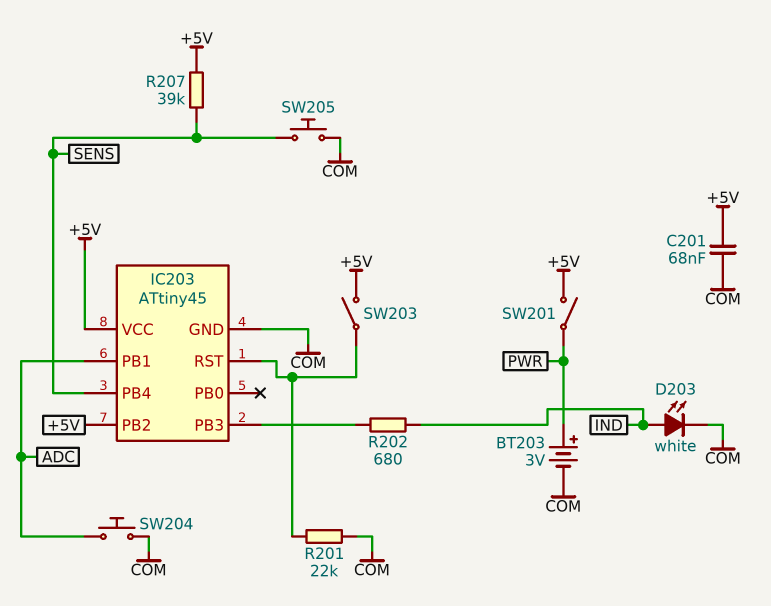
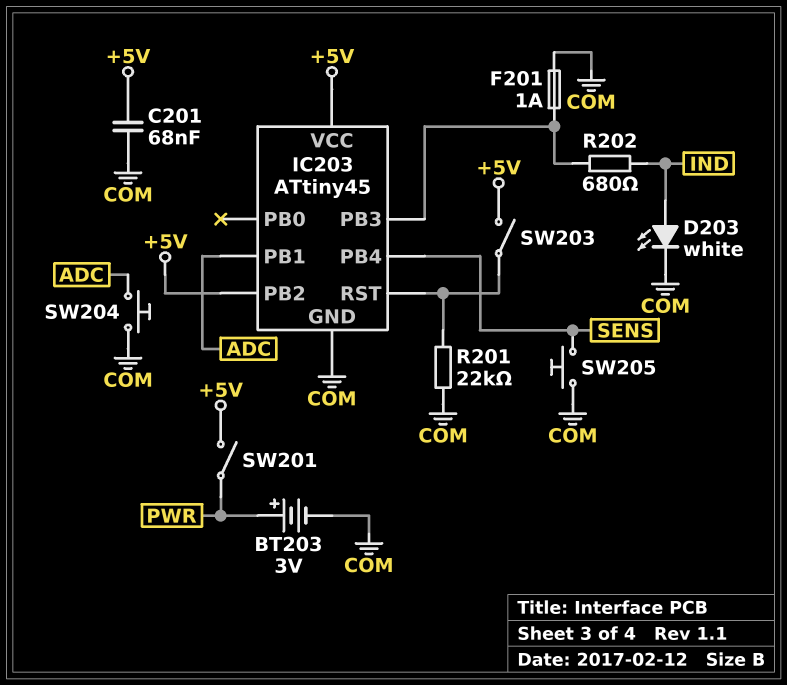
F201: none -> 1A (COM, IC203/PB3)
R207: 39k (+5V, SENS) -> none

